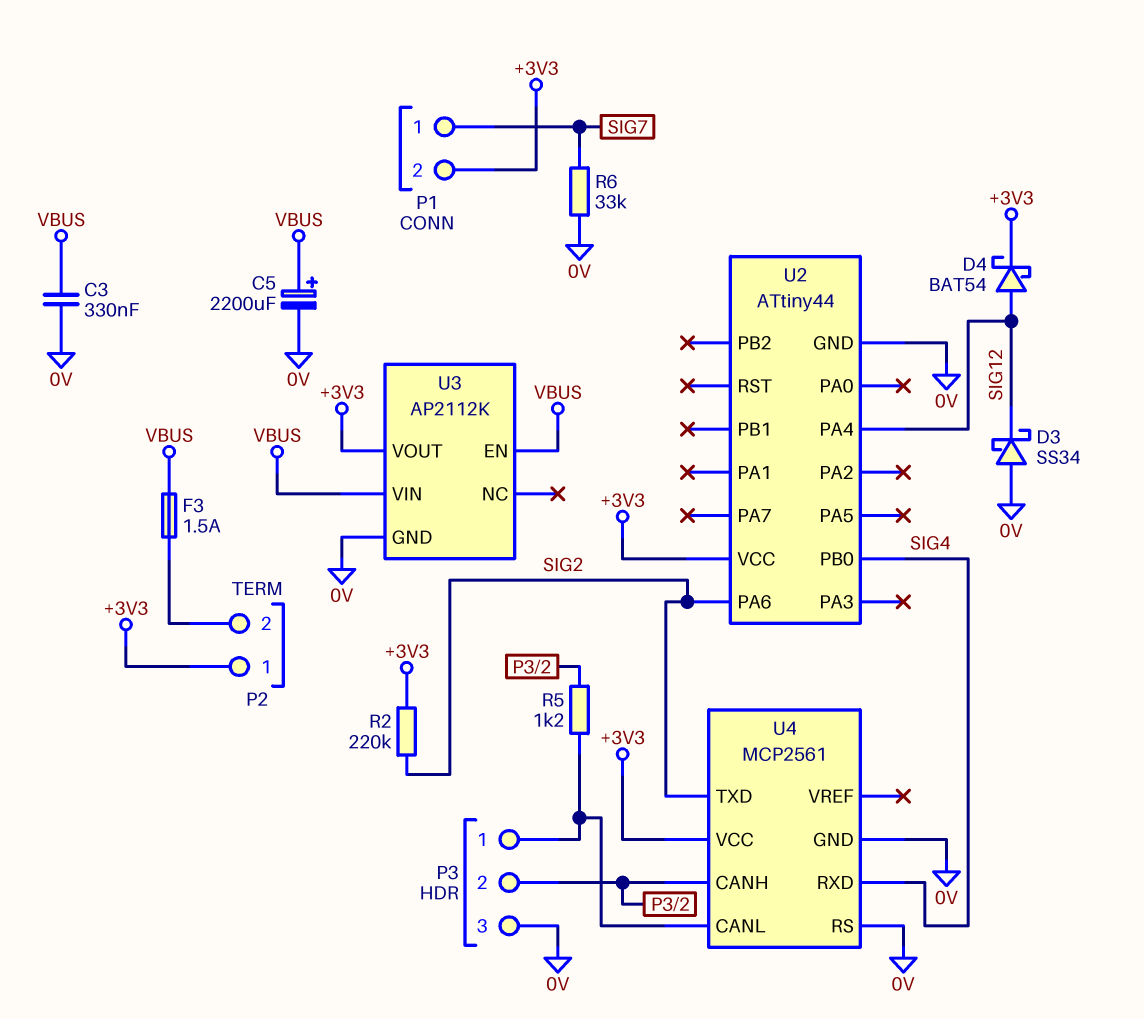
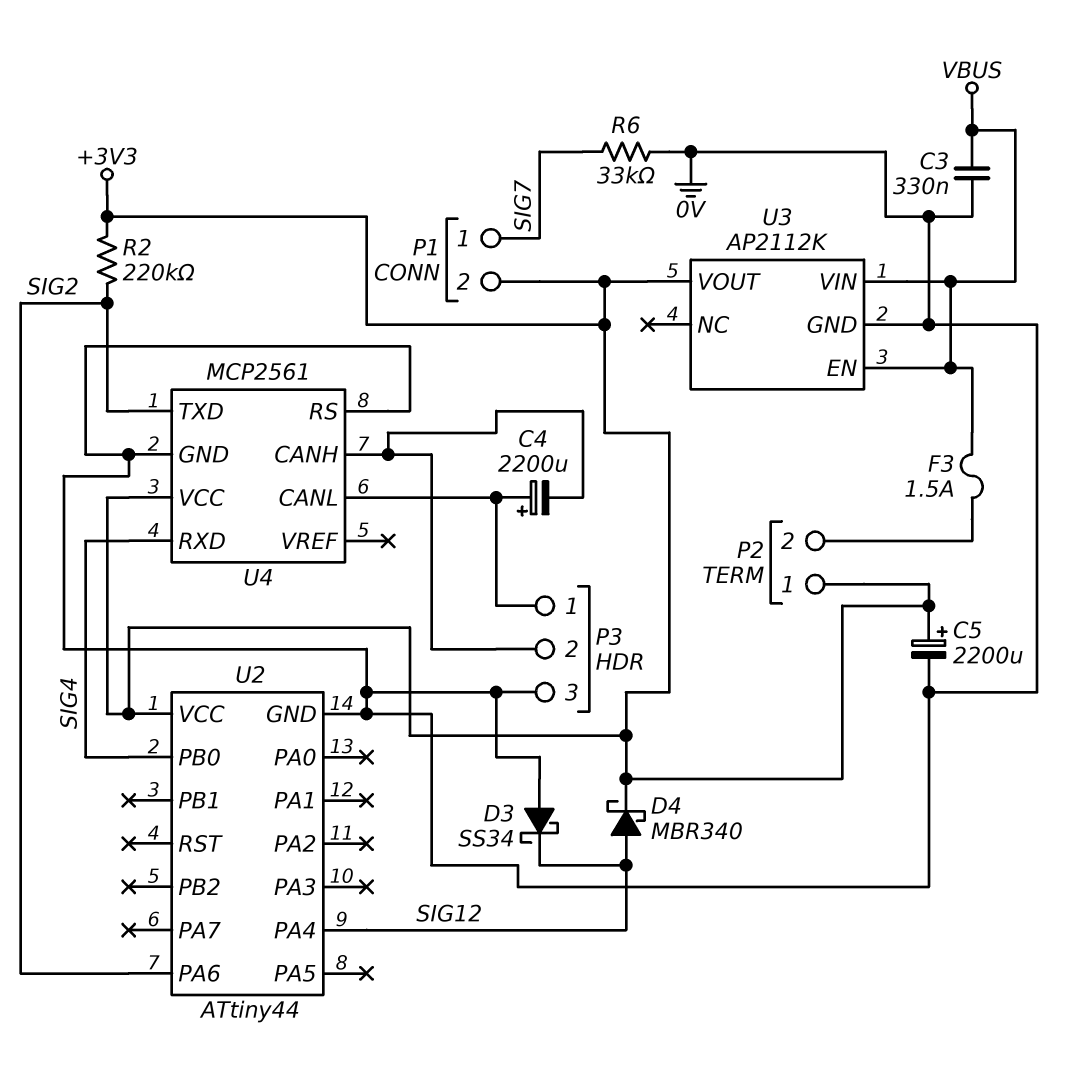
C4: none -> 2200uF (plus P3/1, minus P3/2)
C5: 2200uF (plus VBUS, minus 0V) -> 2200uF (plus +3V3, minus 0V)
D4: schottky BAT54 (A SIG12, K +3V3) -> schottky MBR340 (A SIG12, K +3V3)
R5: 1.2k (P3/1, P3/2) -> none

